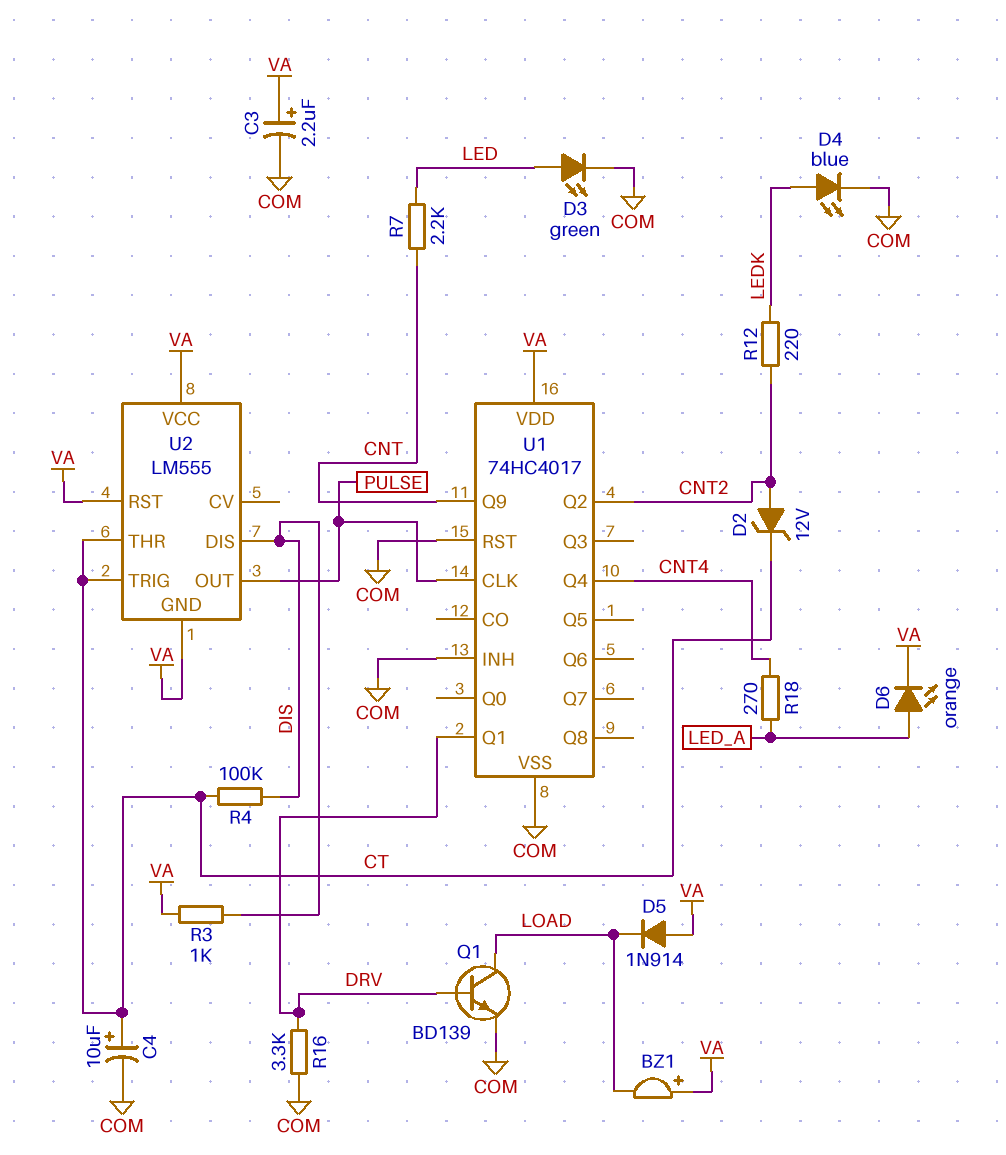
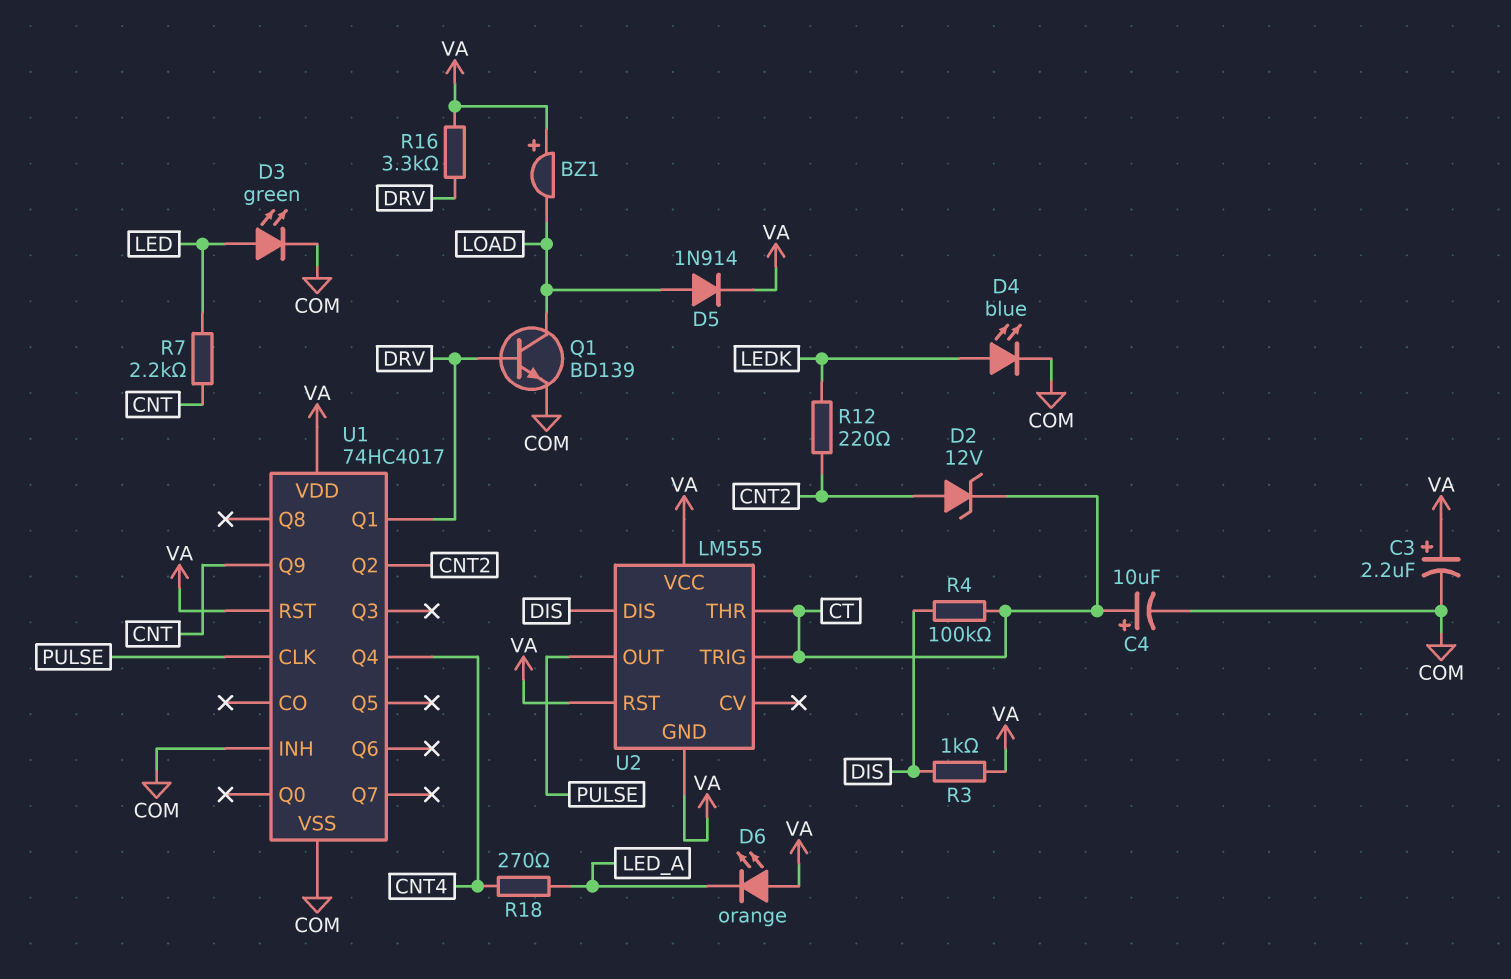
D5: diode 1N914 (A VA, K LOAD) -> diode 1N914 (A LOAD, K VA)
D6: LED orange (A LED_A, K VA) -> LED orange (A VA, K LED_A)
R16: 3.3k (COM, DRV) -> 3.3k (DRV, VA)
U1 pin RST: COM -> VA

